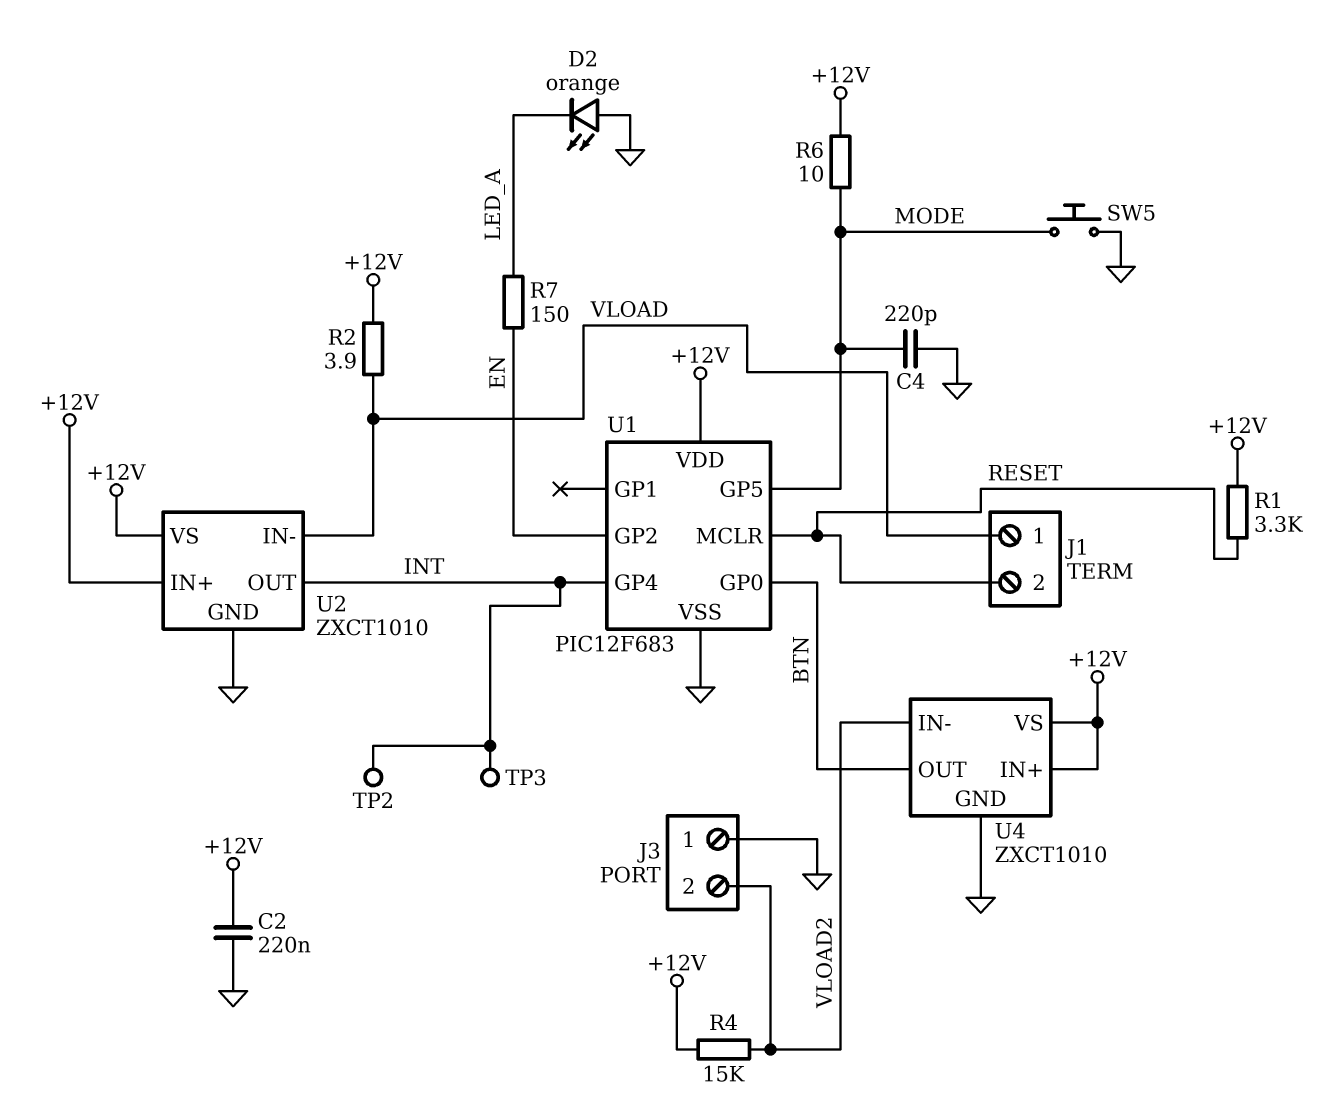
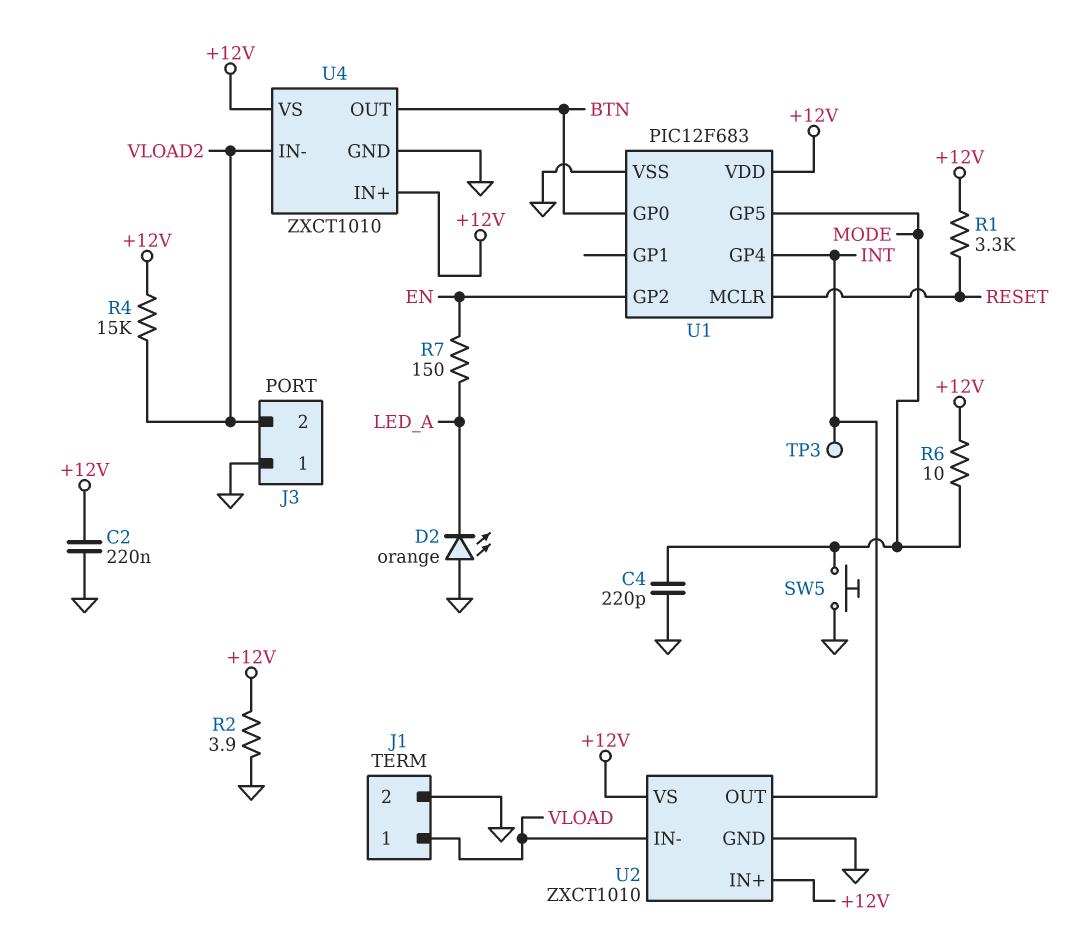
J1 pin 2: RESET -> GND
R2: 3.9 (+12V, VLOAD) -> 3.9 (+12V, GND)
TP2: test point (INT) -> none

